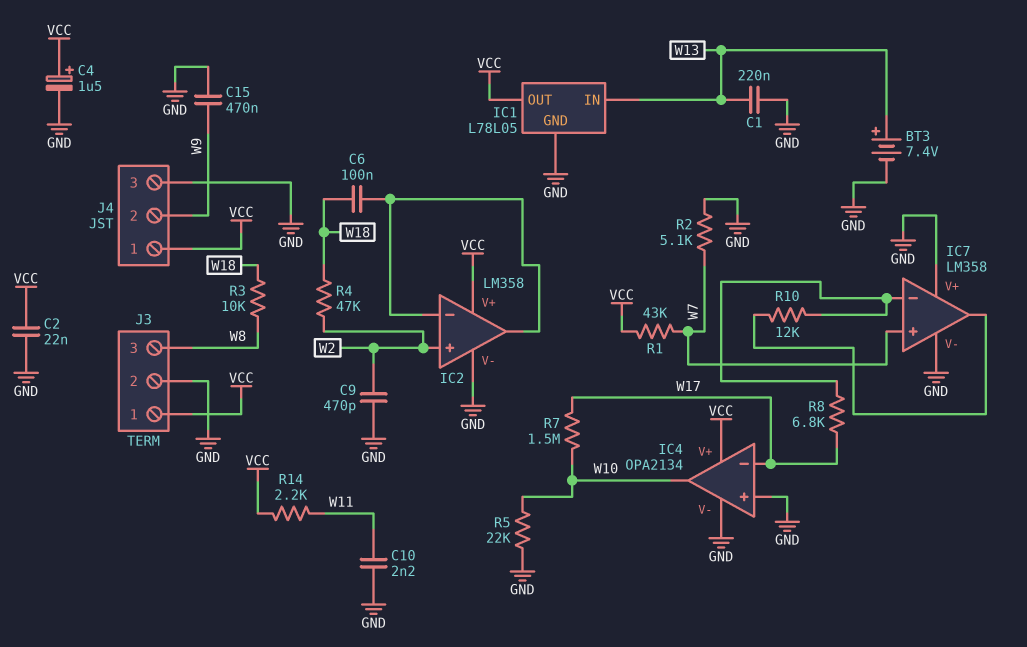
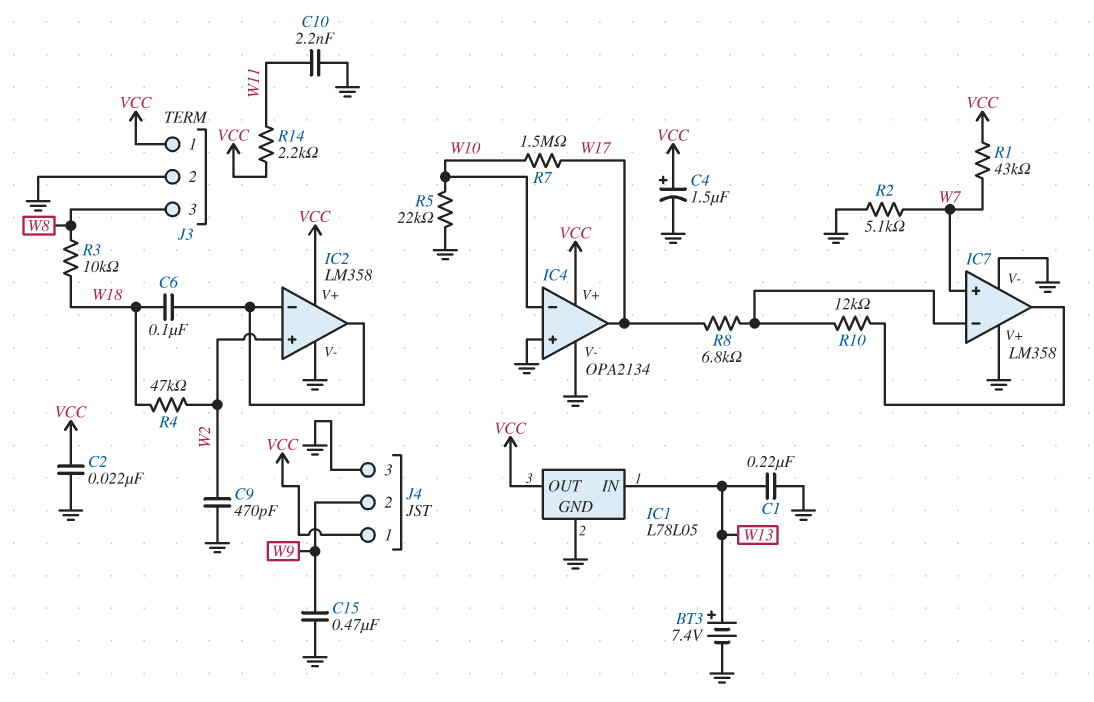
IC4 pin in-: W17 -> W10
IC4 pin out: W10 -> W17

